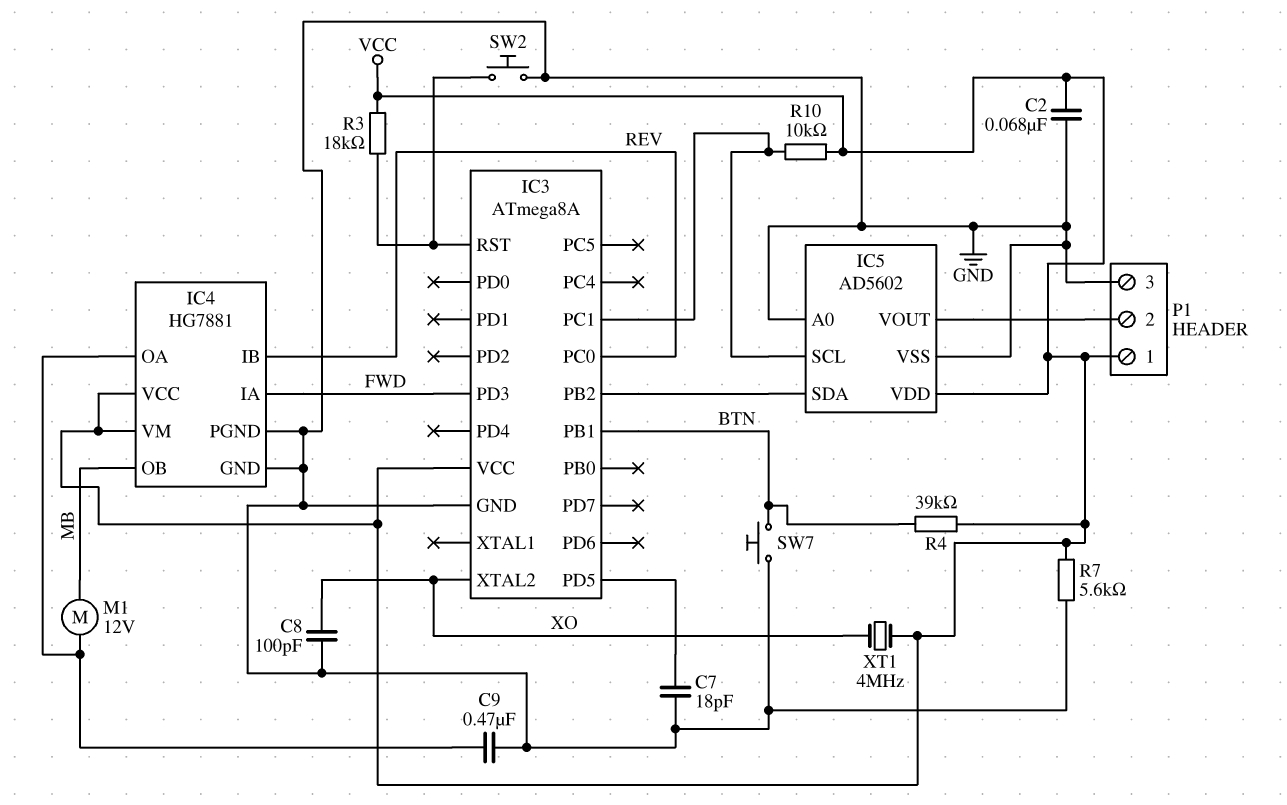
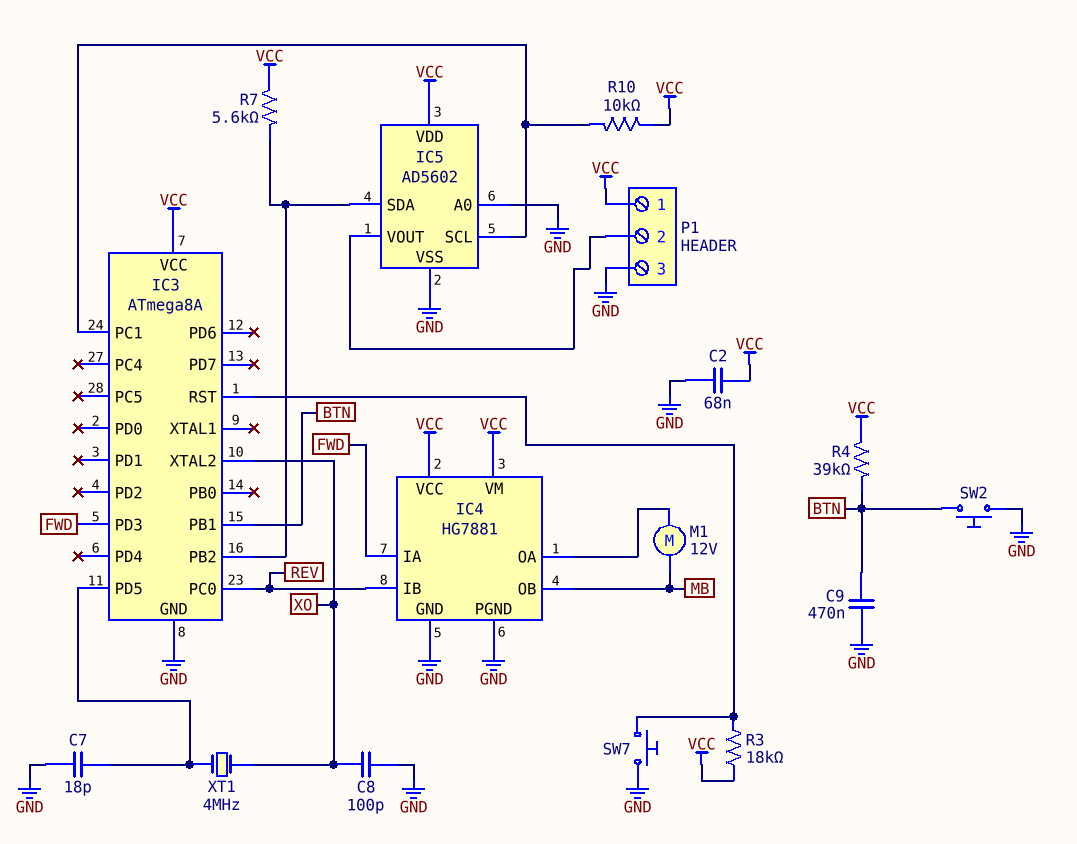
C9: 470nF (GND, IC4/OA) -> 470nF (BTN, GND)
R7: 5.6k (GND, VCC) -> 5.6k (IC3/PB2, VCC)
SW2: button (GND, IC3/RST) -> button (BTN, GND)
SW7: button (BTN, GND) -> button (GND, IC3/RST)
XT1: 4MHz (VCC, XO) -> 4MHz (IC3/PD5, XO)

